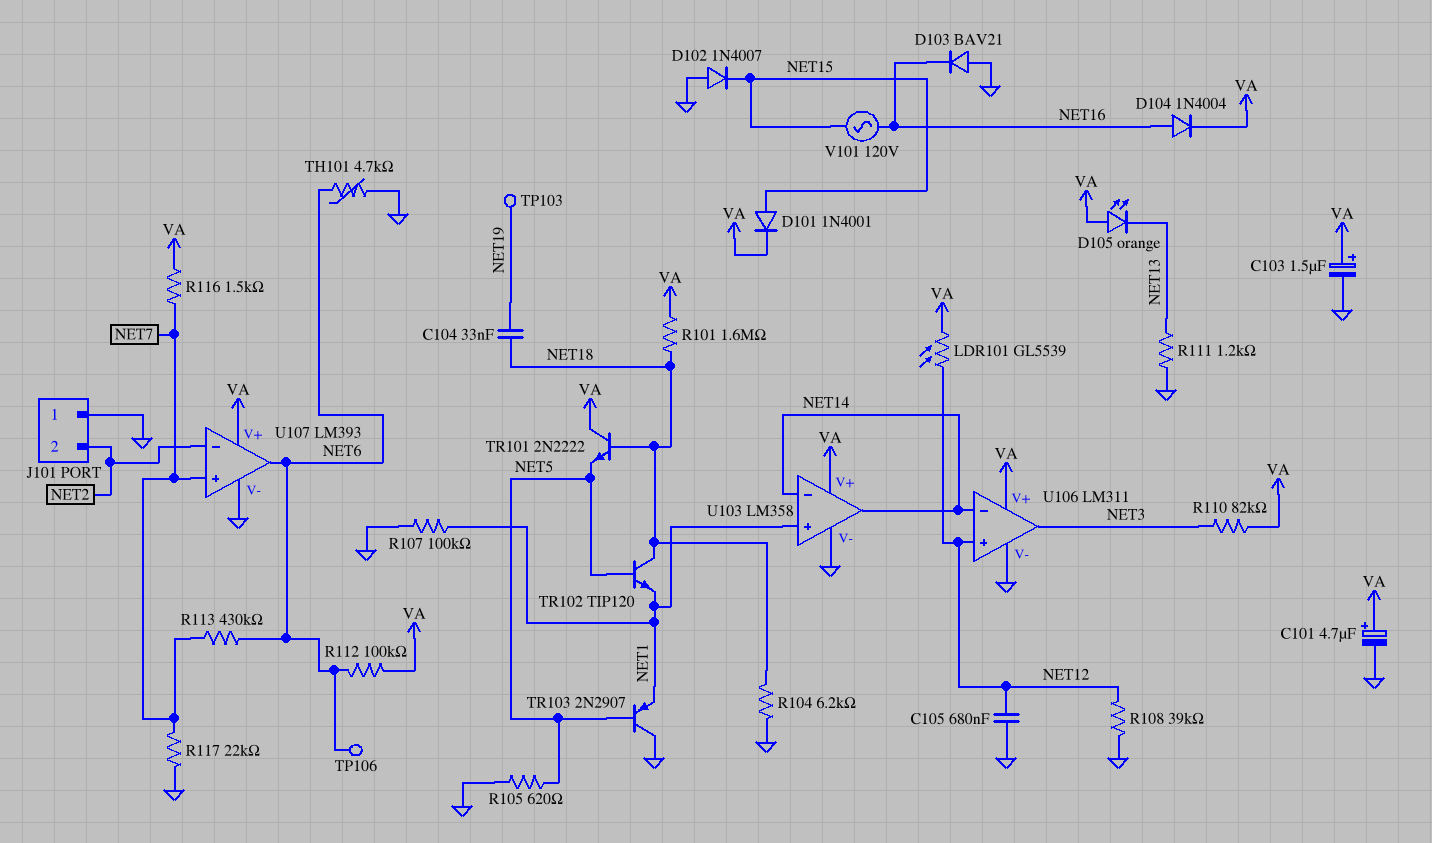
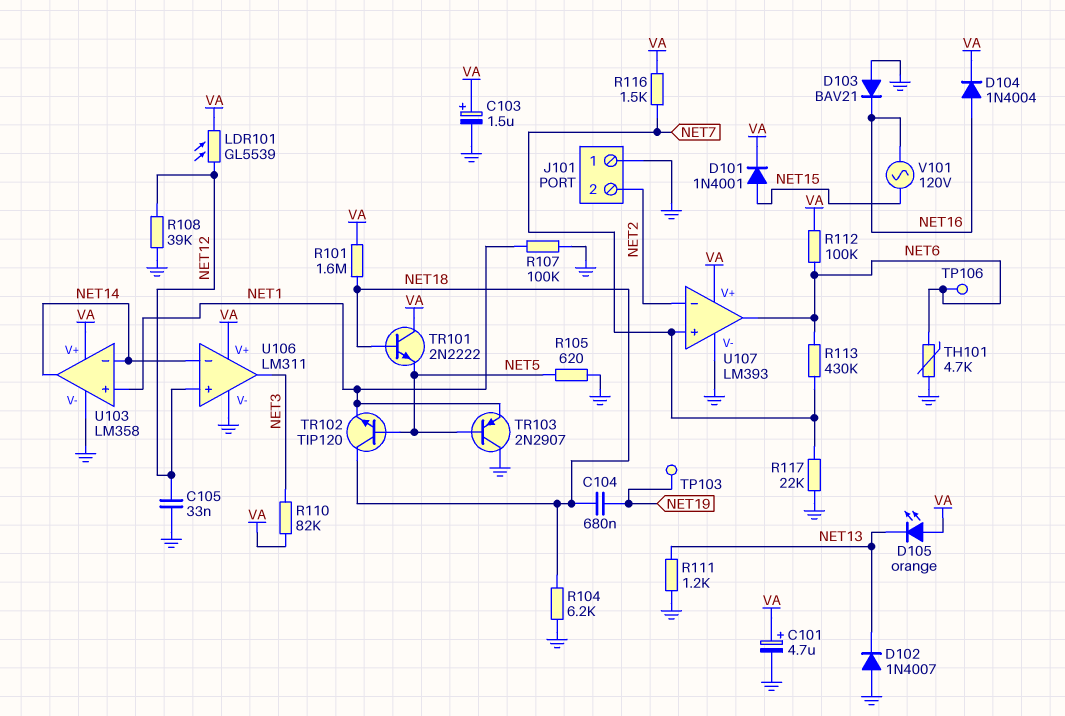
C104: 33nF (NET18, NET19) -> 680nF (NET18, NET19)
C105: 680nF (GND, NET12) -> 33nF (GND, NET12)
D102: diode 1N4007 (A GND, K NET15) -> diode 1N4007 (A GND, K NET13)

